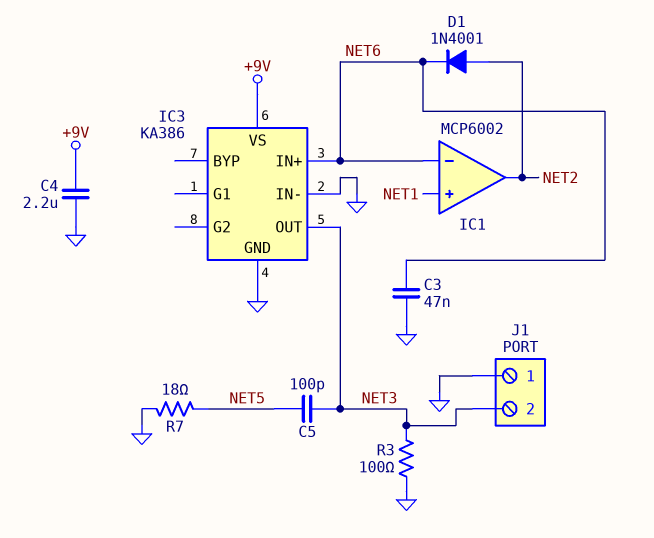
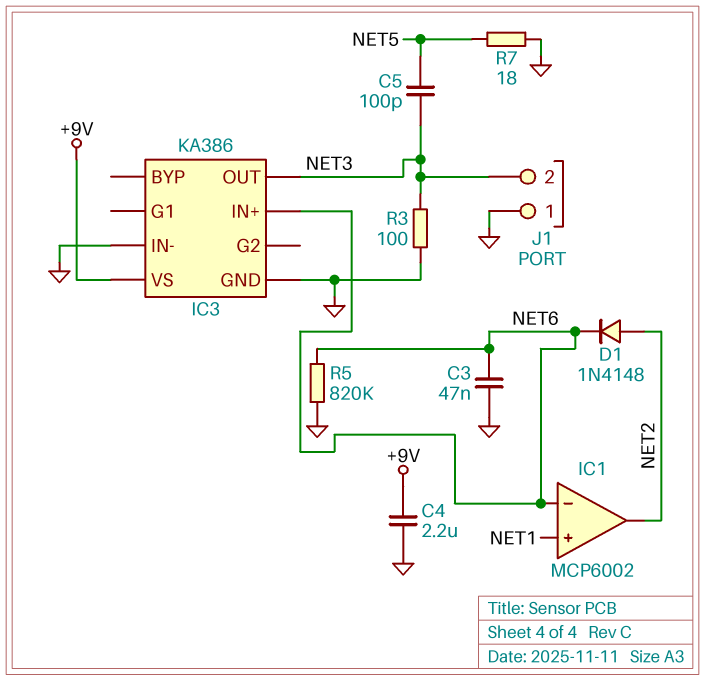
D1: diode 1N4001 (A NET2, K NET6) -> diode 1N4148 (A NET2, K NET6)
R5: none -> 820k (GND, NET6)

